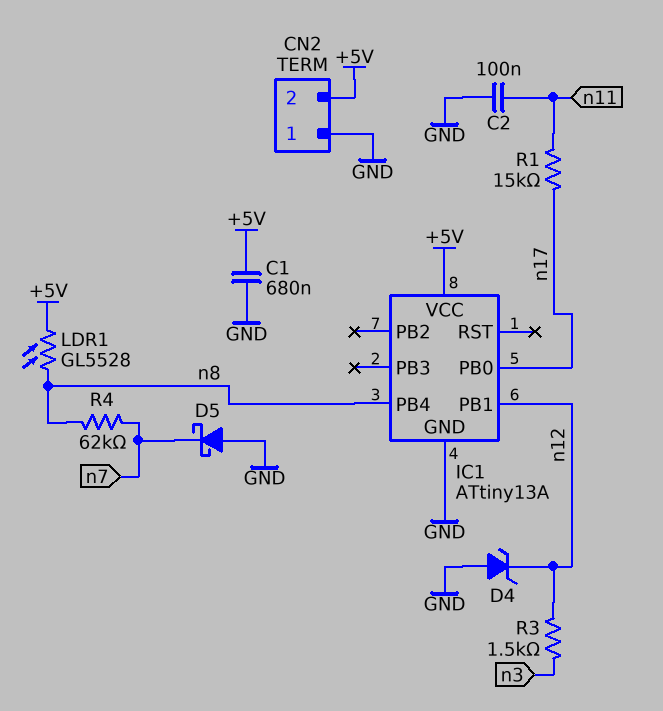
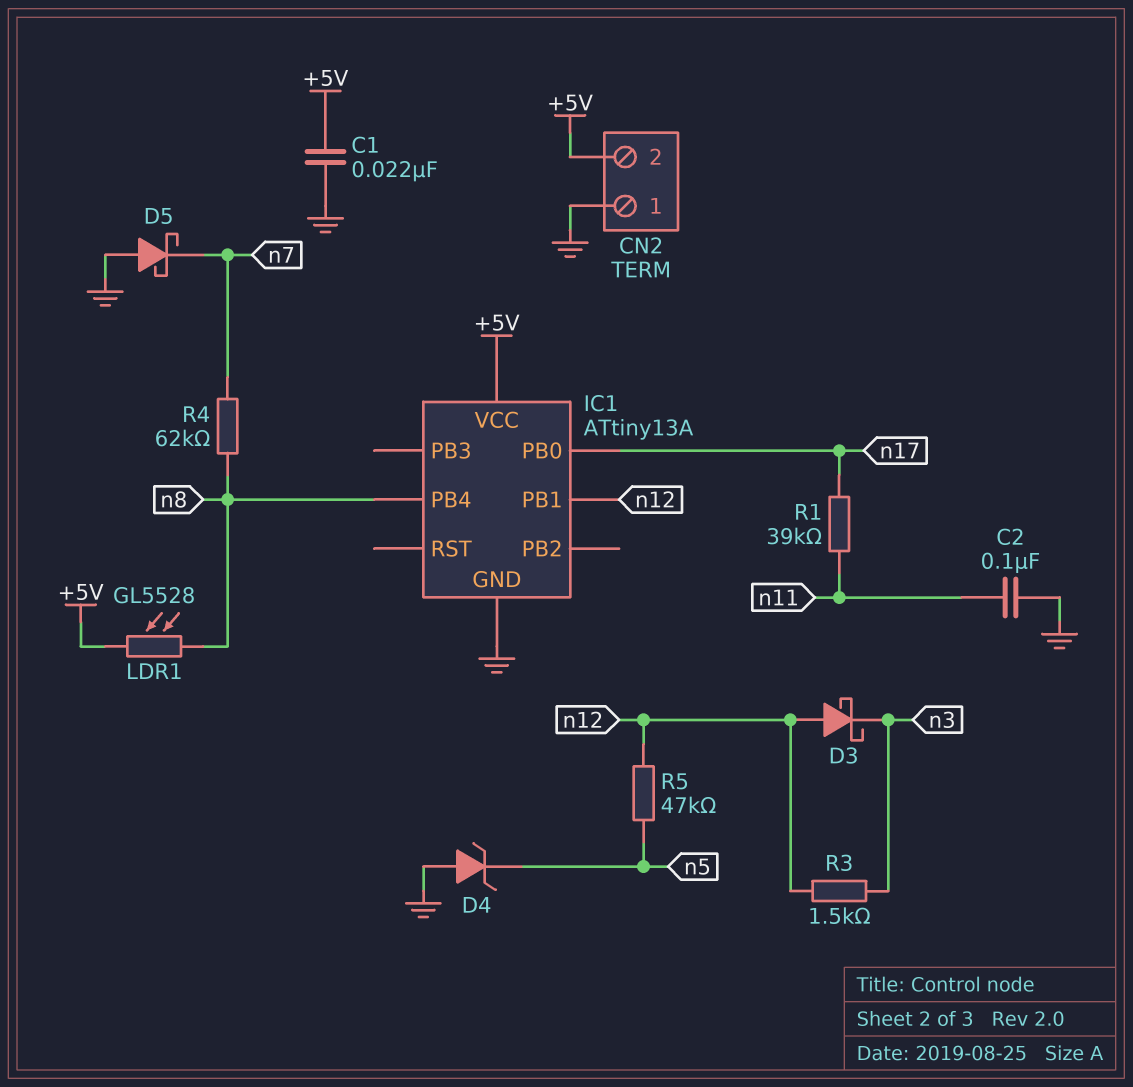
C1: 680nF (+5V, GND) -> 22nF (+5V, GND)
D3: none -> schottky (A n12, K n3)
D4: zener (A GND, K n12) -> zener (A GND, K n5)
R1: 15k (n11, n17) -> 39k (n11, n17)
R5: none -> 47k (n5, n12)

